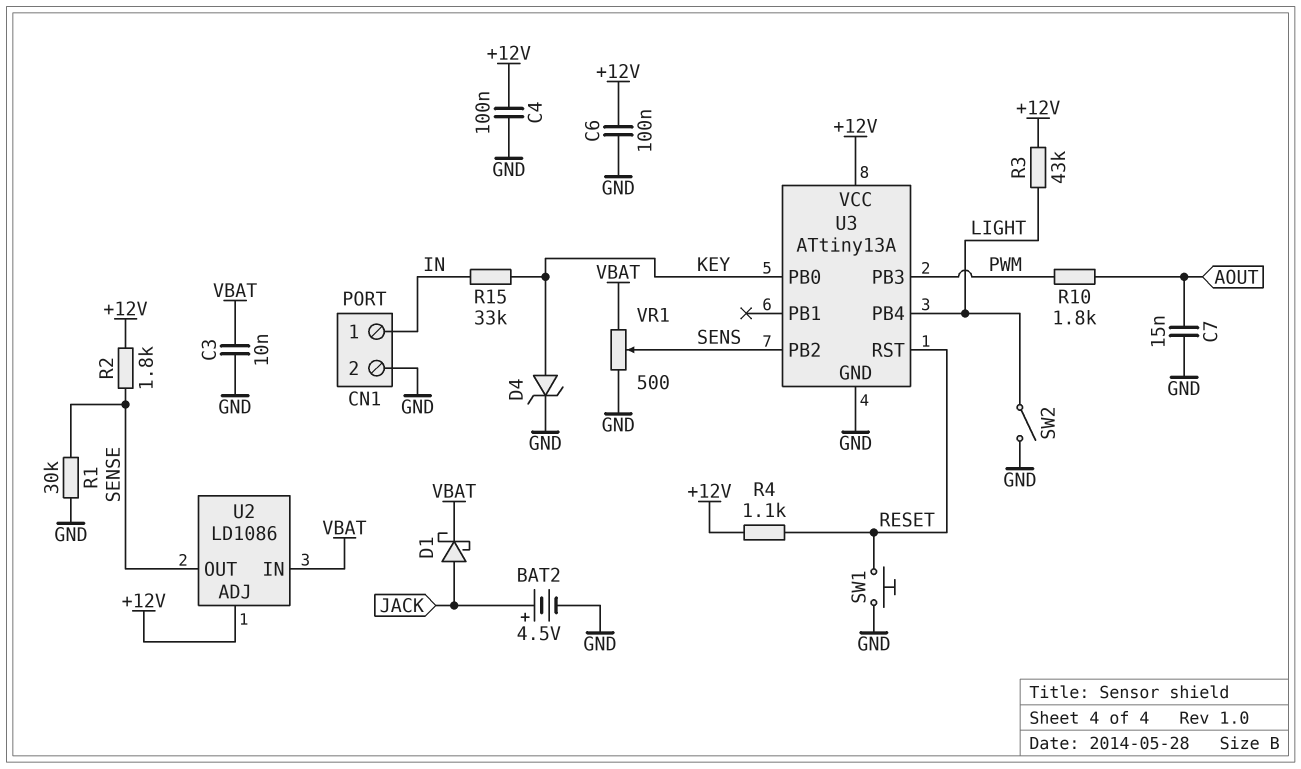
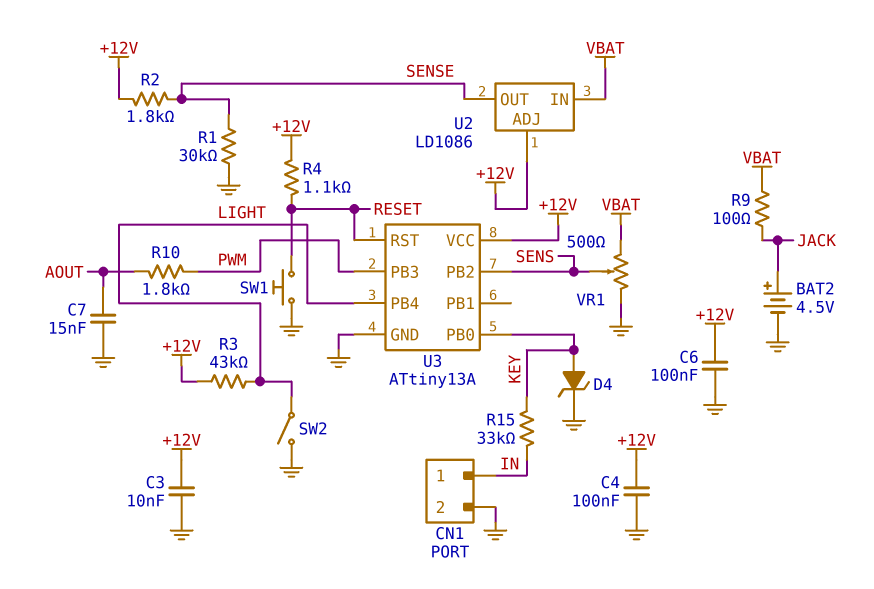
C3: 10nF (GND, VBAT) -> 10nF (+12V, GND)
D1: schottky (A JACK, K VBAT) -> none
R9: none -> 100 (JACK, VBAT)

